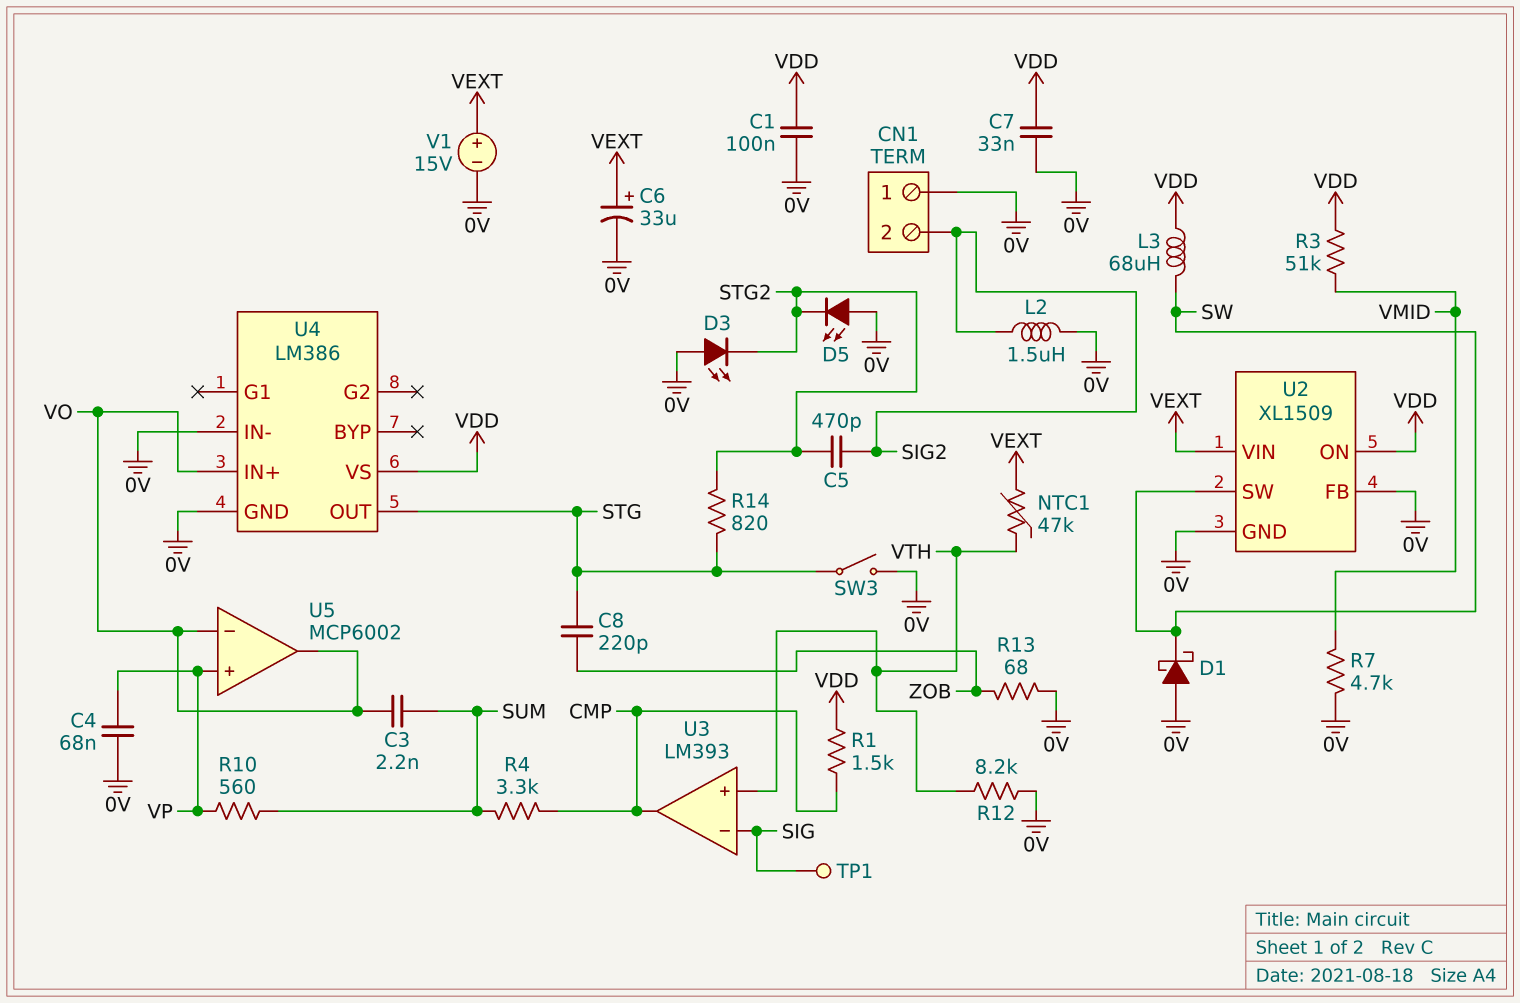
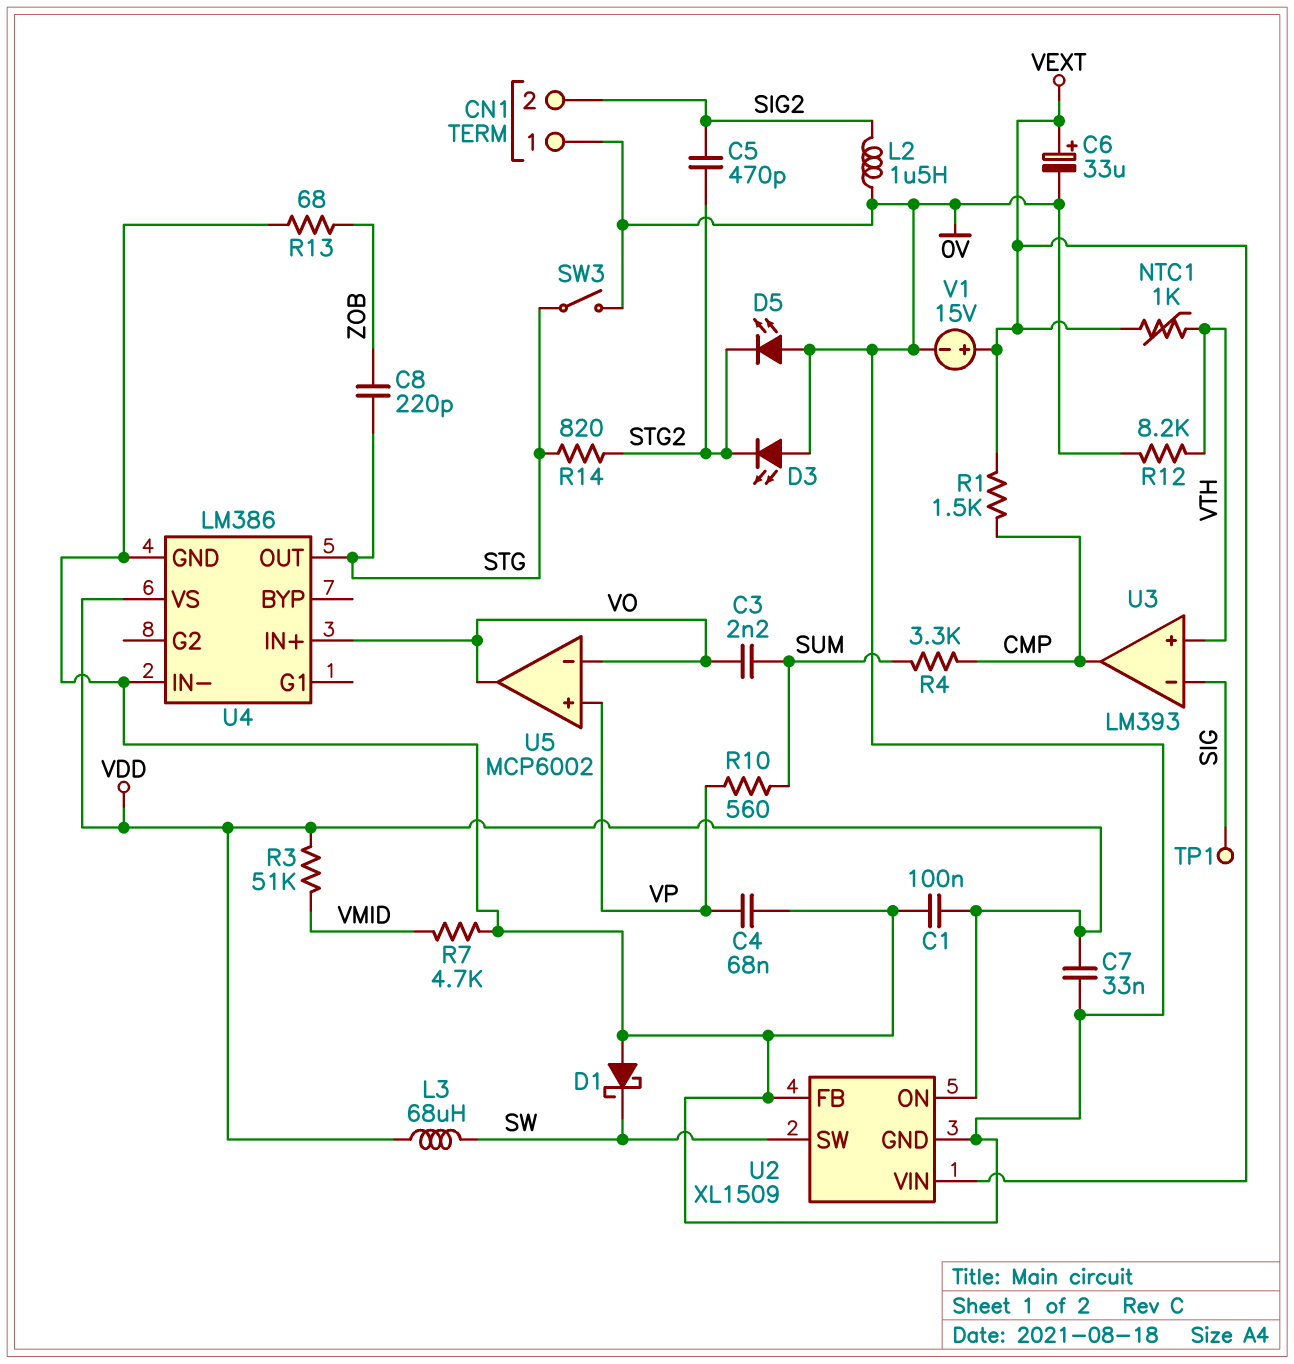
NTC1: 47k (VEXT, VTH) -> 1k (VEXT, VTH)
R1: 1.5k (CMP, VDD) -> 1.5k (CMP, VEXT)

